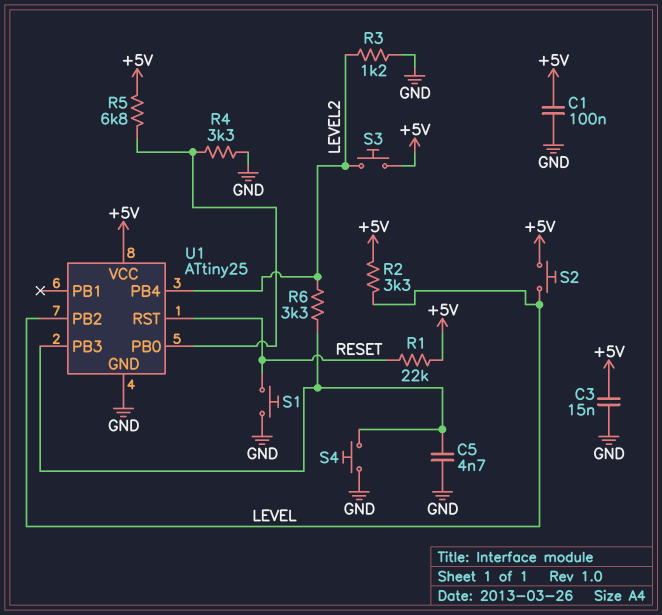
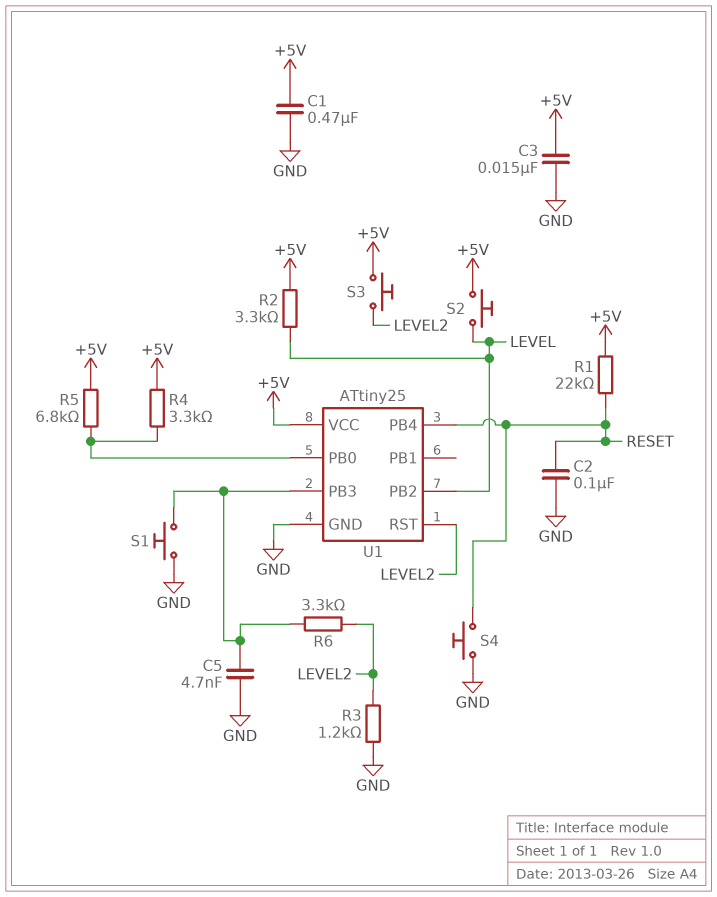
C1: 100nF (+5V, GND) -> 470nF (+5V, GND)
C2: none -> 100nF (GND, RESET)
R4: 3.3k (GND, U1/PB0) -> 3.3k (+5V, U1/PB0)
S1: button (GND, RESET) -> button (GND, U1/PB3)
S4: button (GND, U1/PB3) -> button (GND, RESET)
U1 pin PB4: LEVEL2 -> RESET
U1 pin RST: RESET -> LEVEL2

